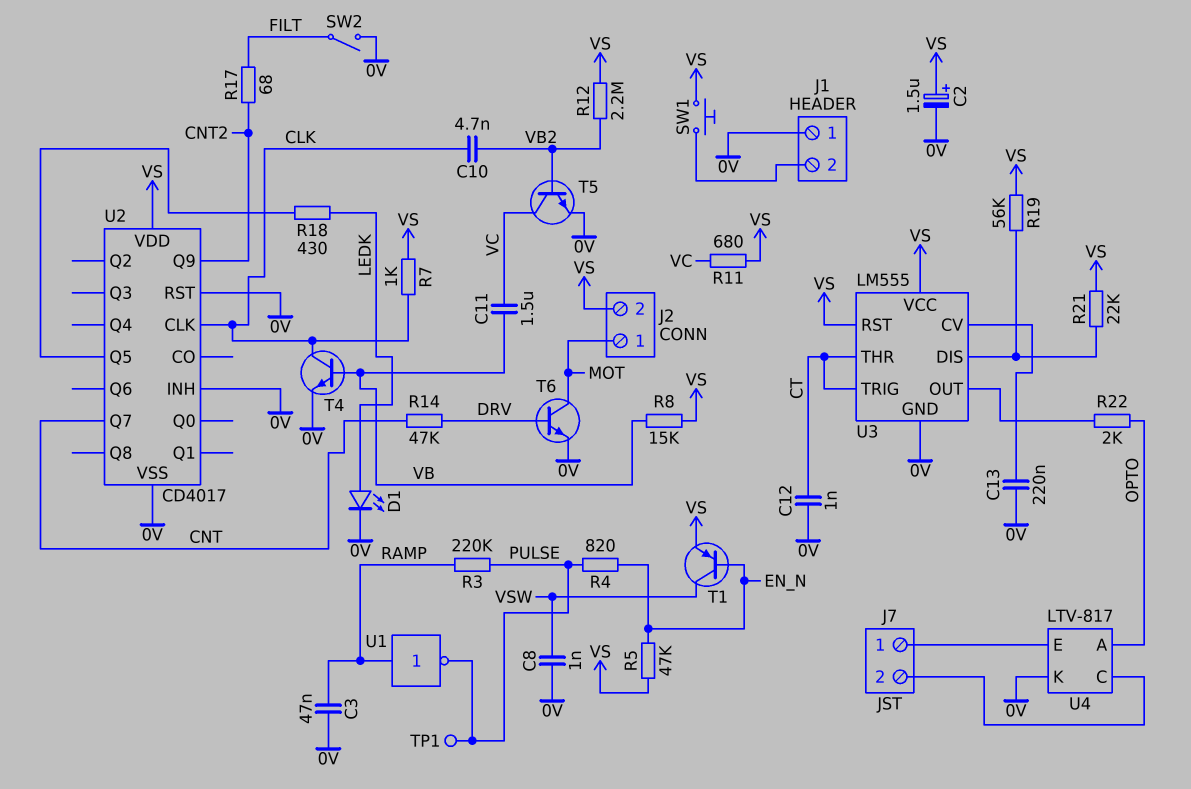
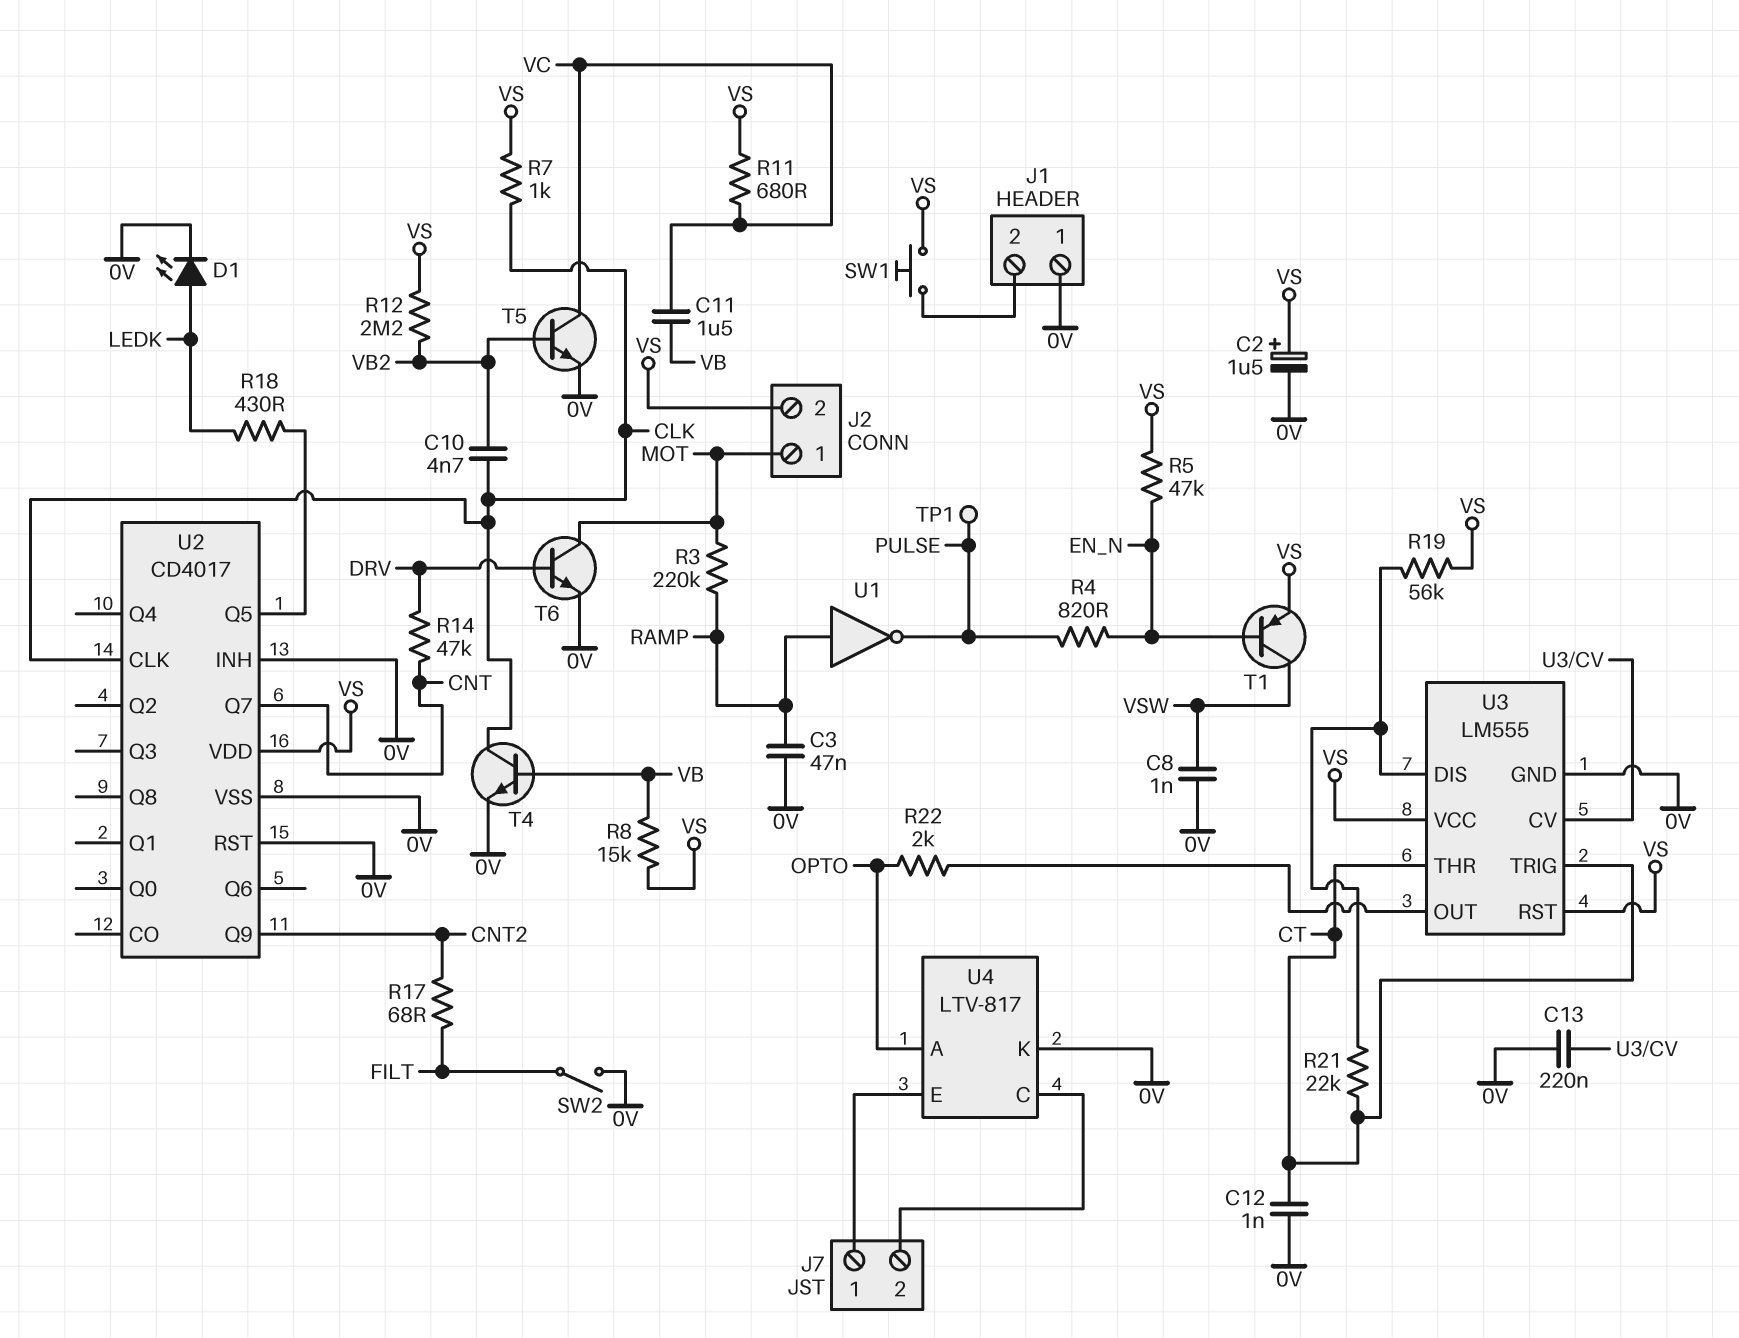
R3: 220k (PULSE, RAMP) -> 220k (MOT, RAMP)
R21: 22k (U3/DIS, VS) -> 22k (CT, U3/DIS)

